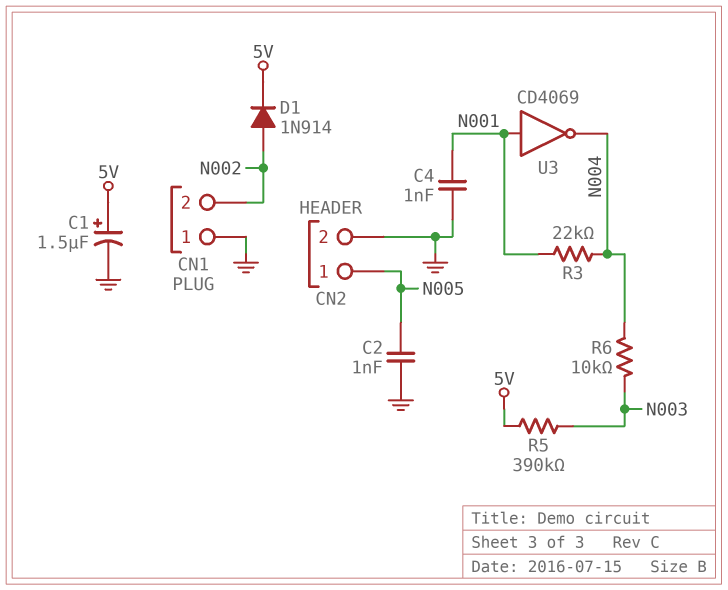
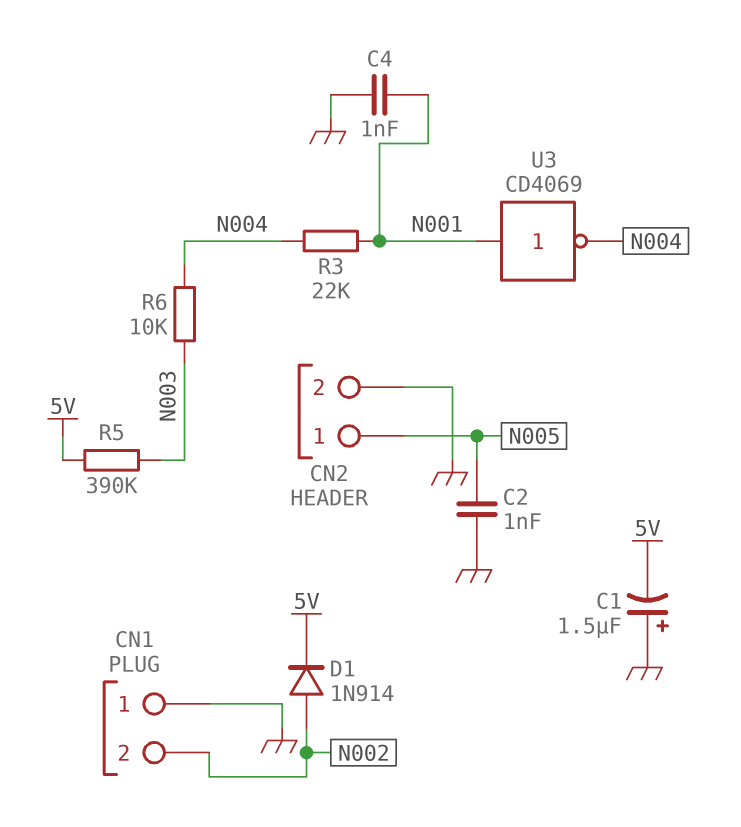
C1: 1.5uF (plus 5V, minus GND) -> 1.5uF (plus GND, minus 5V)

